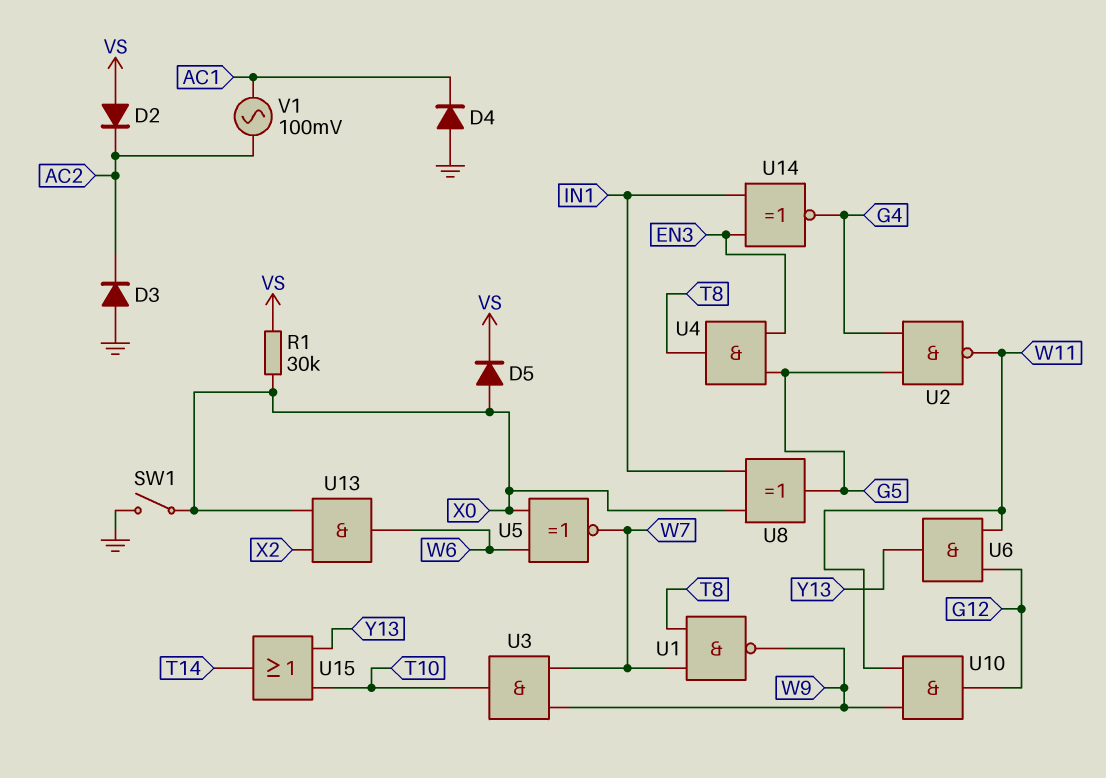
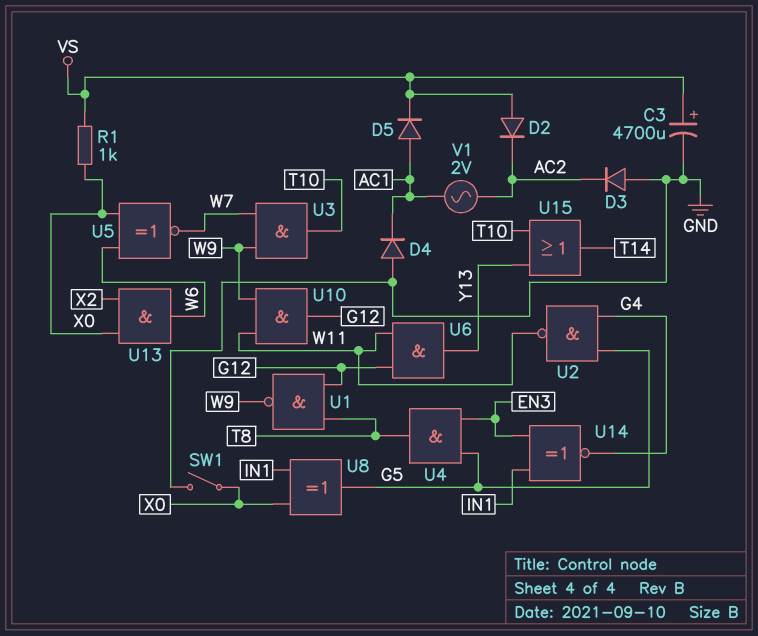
C3: none -> 4700uF (plus VS, minus GND)
D5: diode (A X0, K VS) -> diode (A AC1, K VS)
R1: 30k (VS, X0) -> 1k (VS, X0)
U1: NAND (in T8, in W7, out W9) -> NAND (in G12, in T8, out W9)
V1: AC 100mV (AC1, AC2) -> AC 2V (AC1, AC2)

